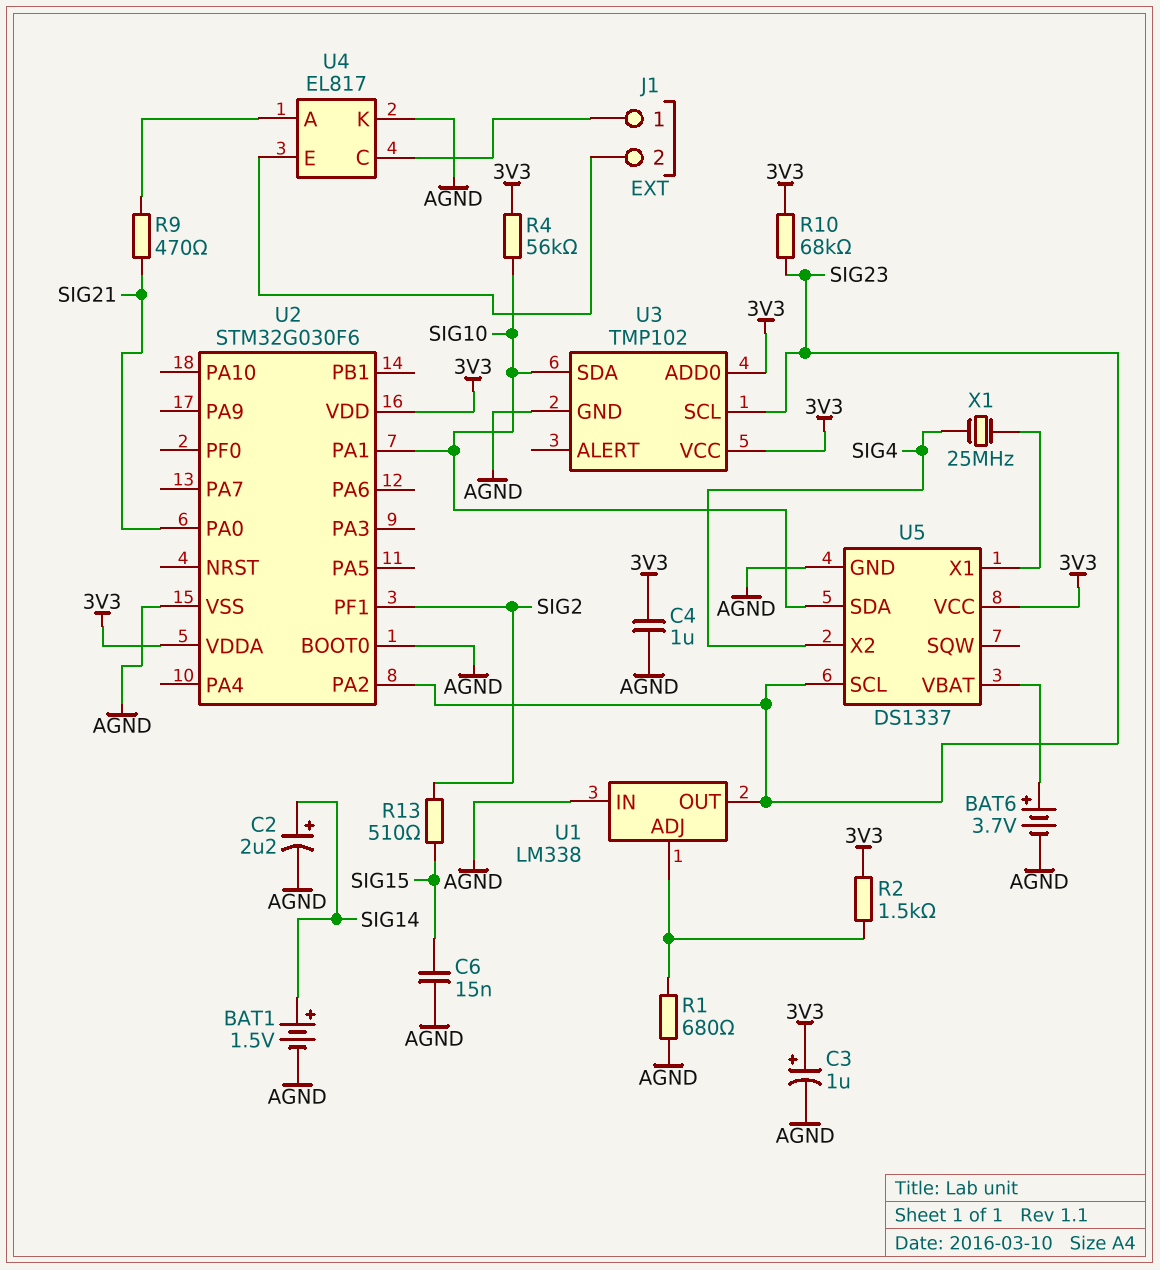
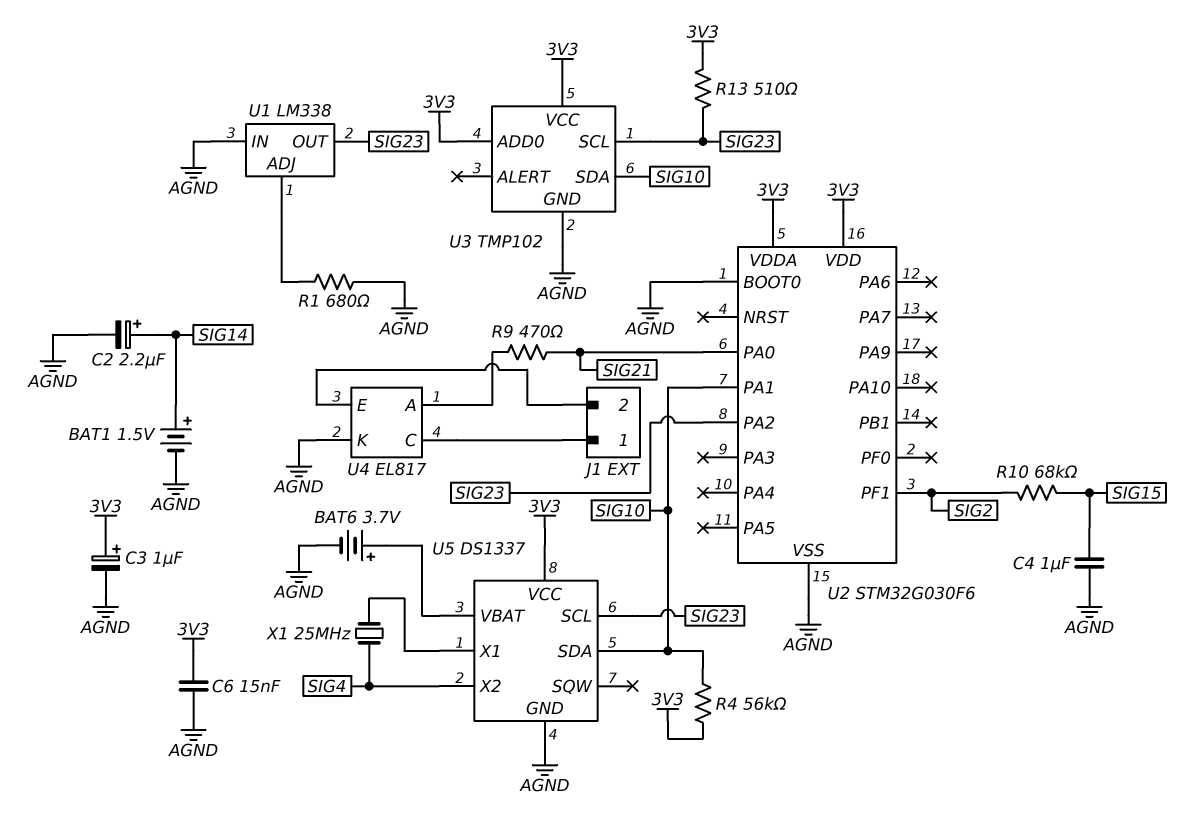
C4: 1uF (3V3, AGND) -> 1uF (AGND, SIG15)
C6: 15nF (AGND, SIG15) -> 15nF (3V3, AGND)
R2: 1.5k (3V3, U1/ADJ) -> none
R10: 68k (3V3, SIG23) -> 68k (SIG2, SIG15)
R13: 510 (SIG2, SIG15) -> 510 (3V3, SIG23)

